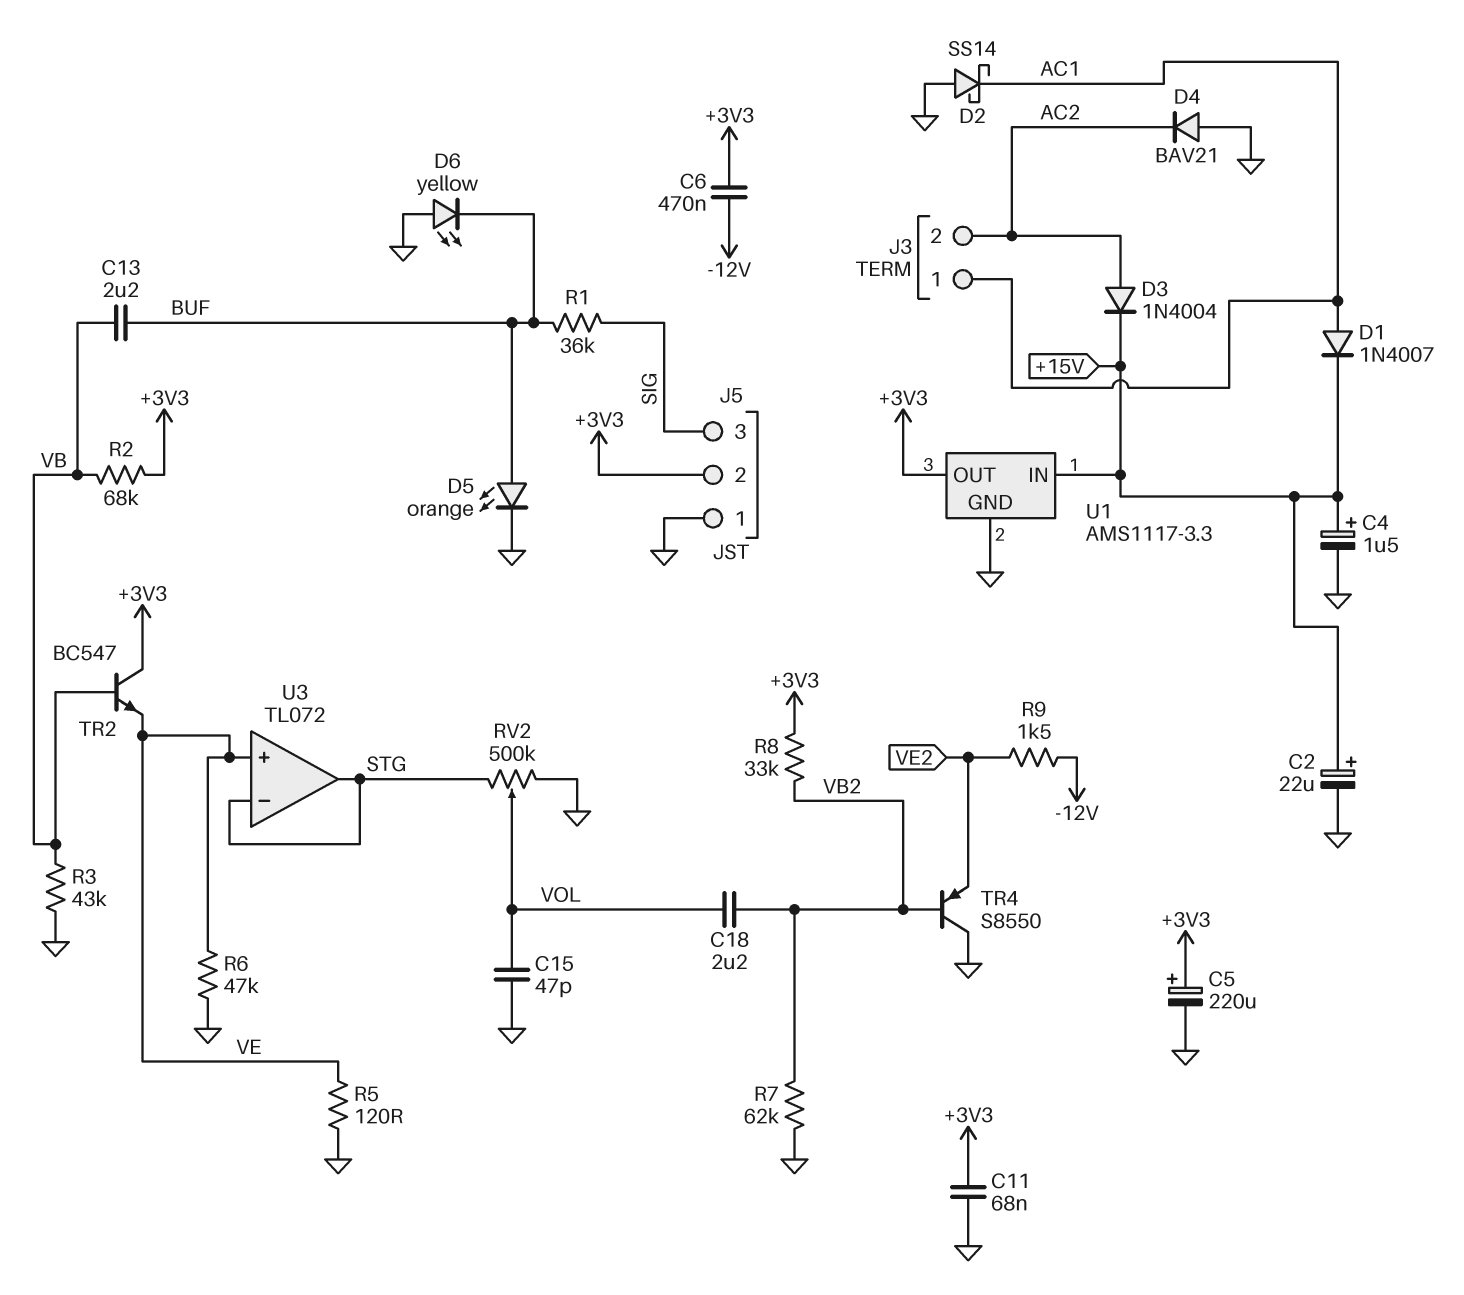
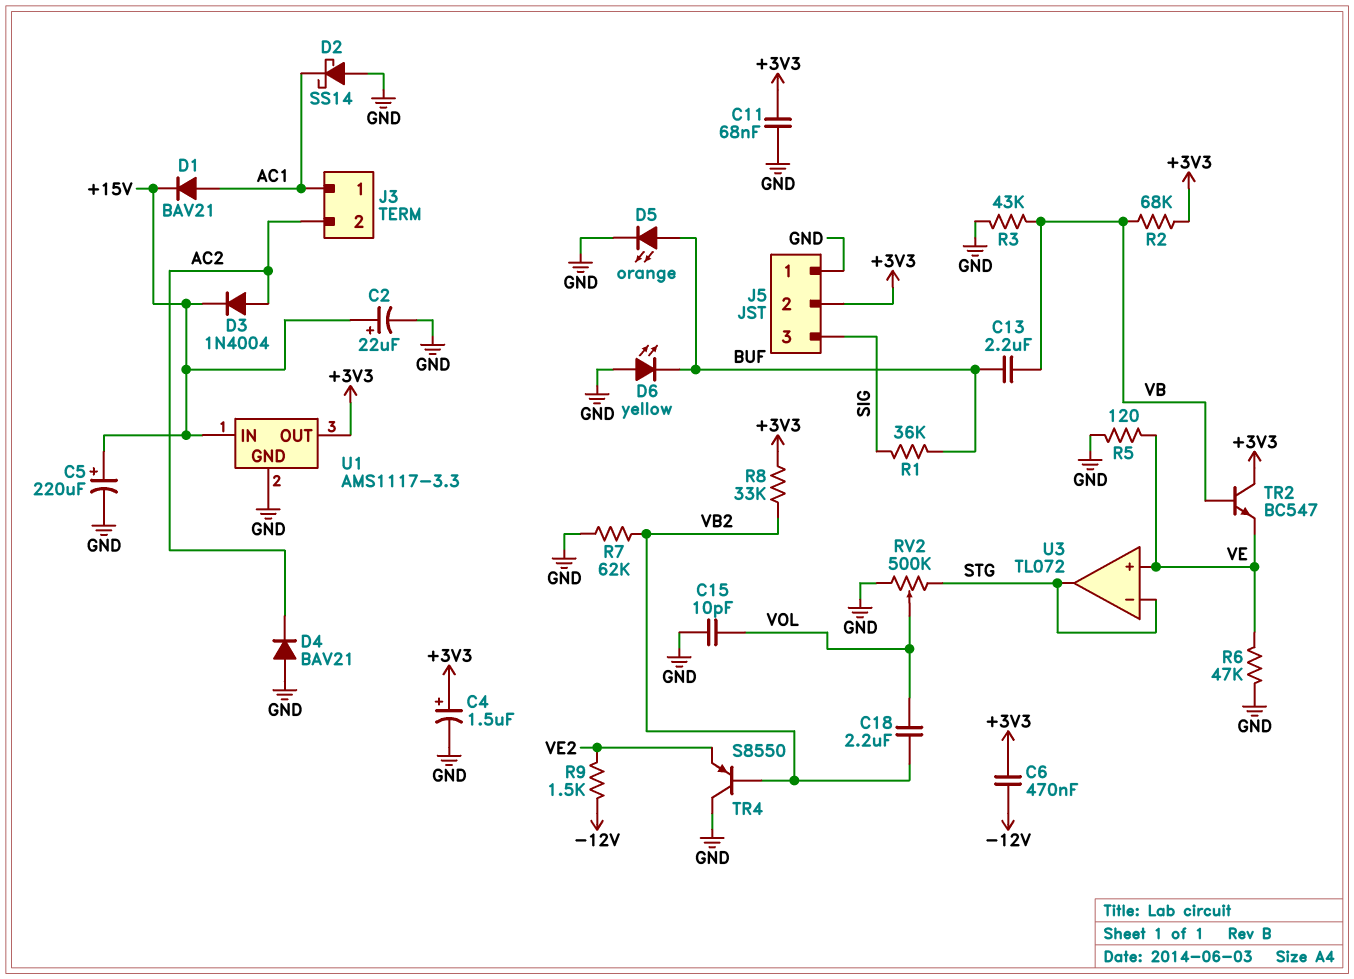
C4: 1.5uF (plus +15V, minus GND) -> 1.5uF (plus +3V3, minus GND)
C5: 220uF (plus +3V3, minus GND) -> 220uF (plus +15V, minus GND)
C15: 47pF (GND, VOL) -> 10pF (GND, VOL)
D1: diode 1N4007 (A AC1, K +15V) -> diode BAV21 (A AC1, K +15V)

